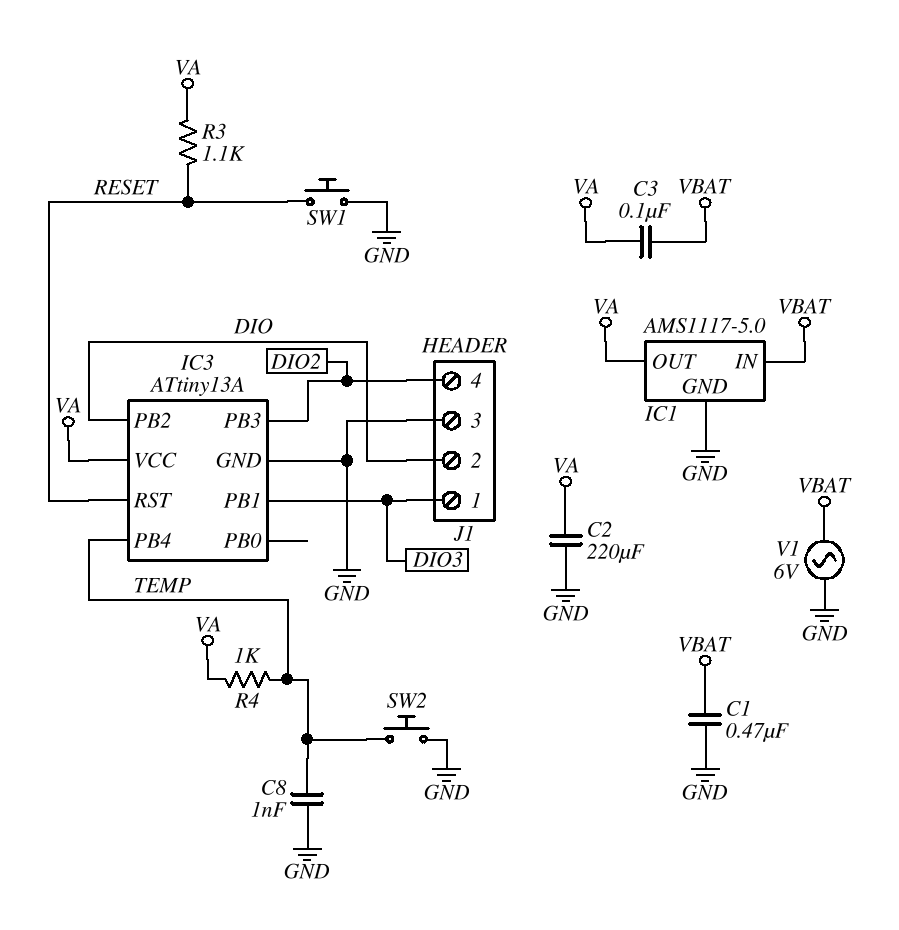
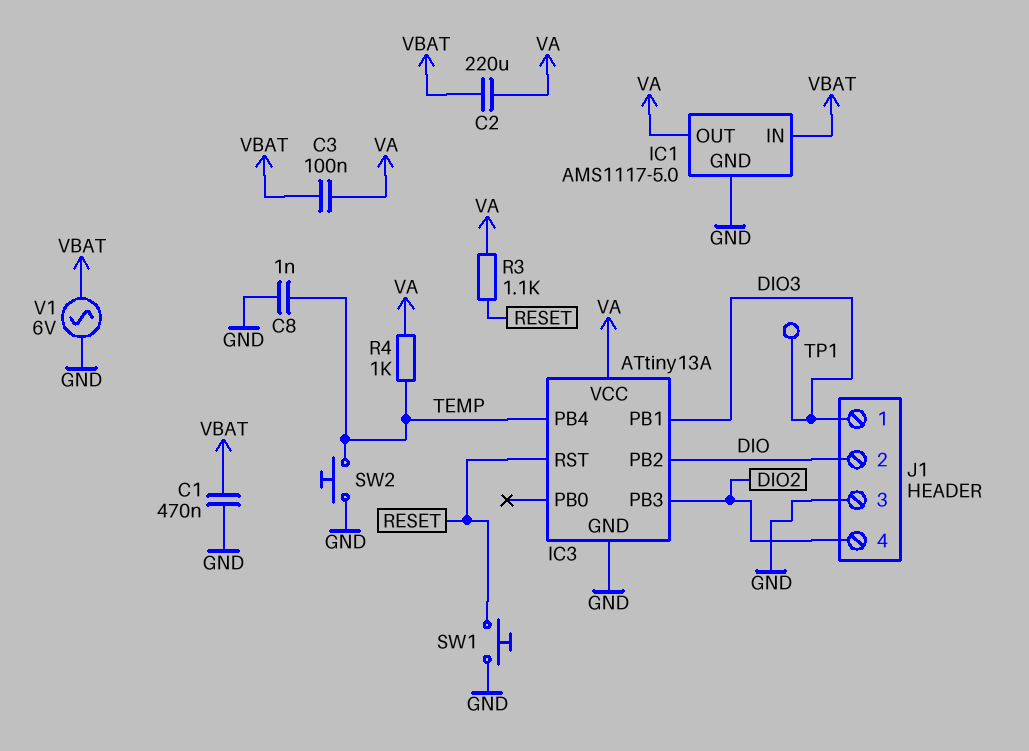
C2: 220uF (GND, VA) -> 220uF (VA, VBAT)
TP1: none -> test point (DIO3)

